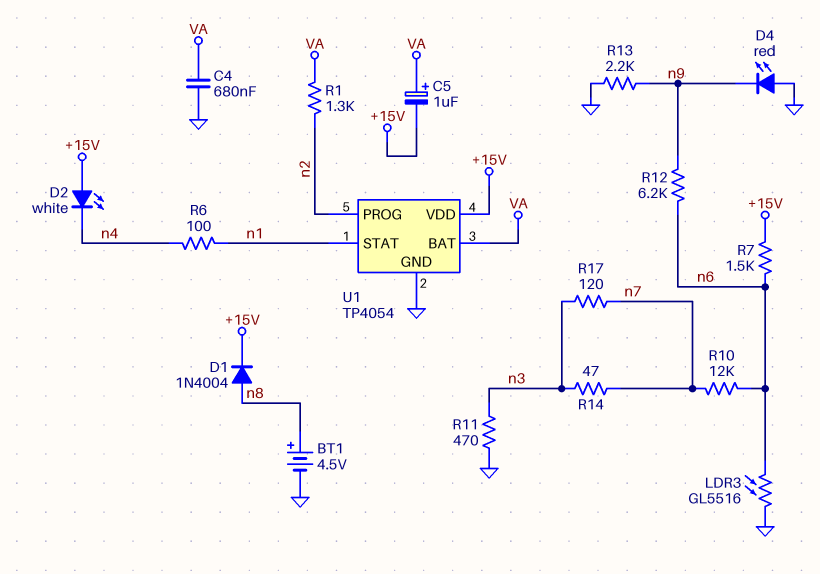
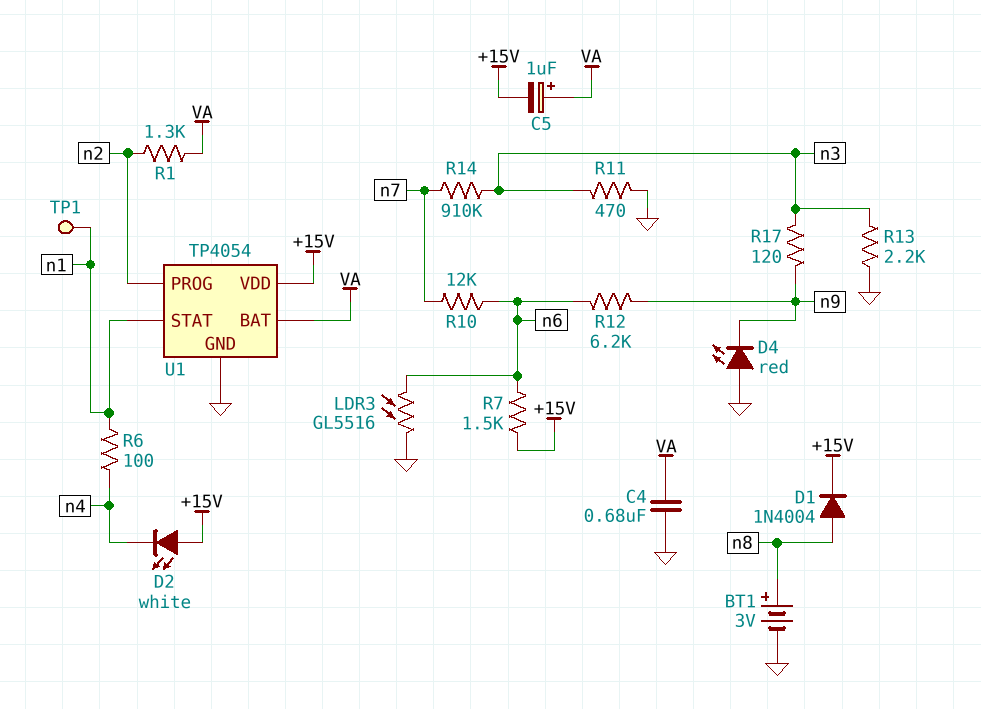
BT1: 4.5V (plus n8, minus GND) -> 3V (plus n8, minus GND)
R13: 2.2k (GND, n9) -> 2.2k (GND, n3)
R14: 47 (n3, n7) -> 910k (n3, n7)
R17: 120 (n3, n7) -> 120 (n3, n9)
TP1: none -> test point (n1)

